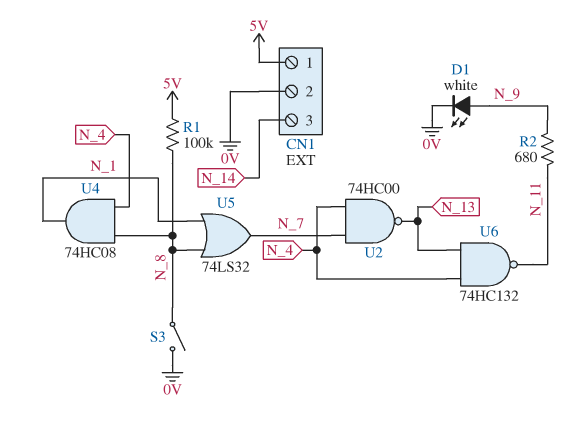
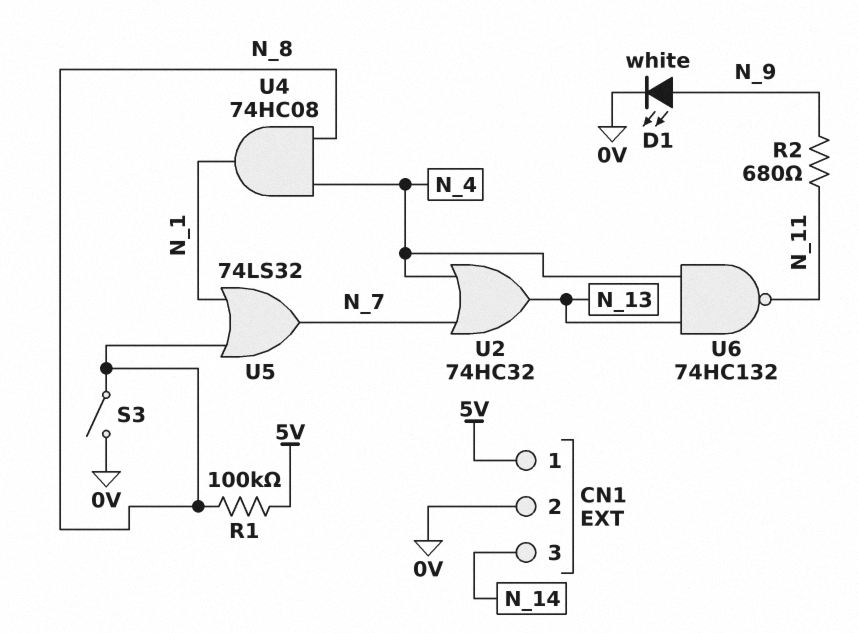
U2: NAND 74HC00 (in N_4, in N_7, out N_13) -> OR 74HC32 (in N_4, in N_7, out N_13)

